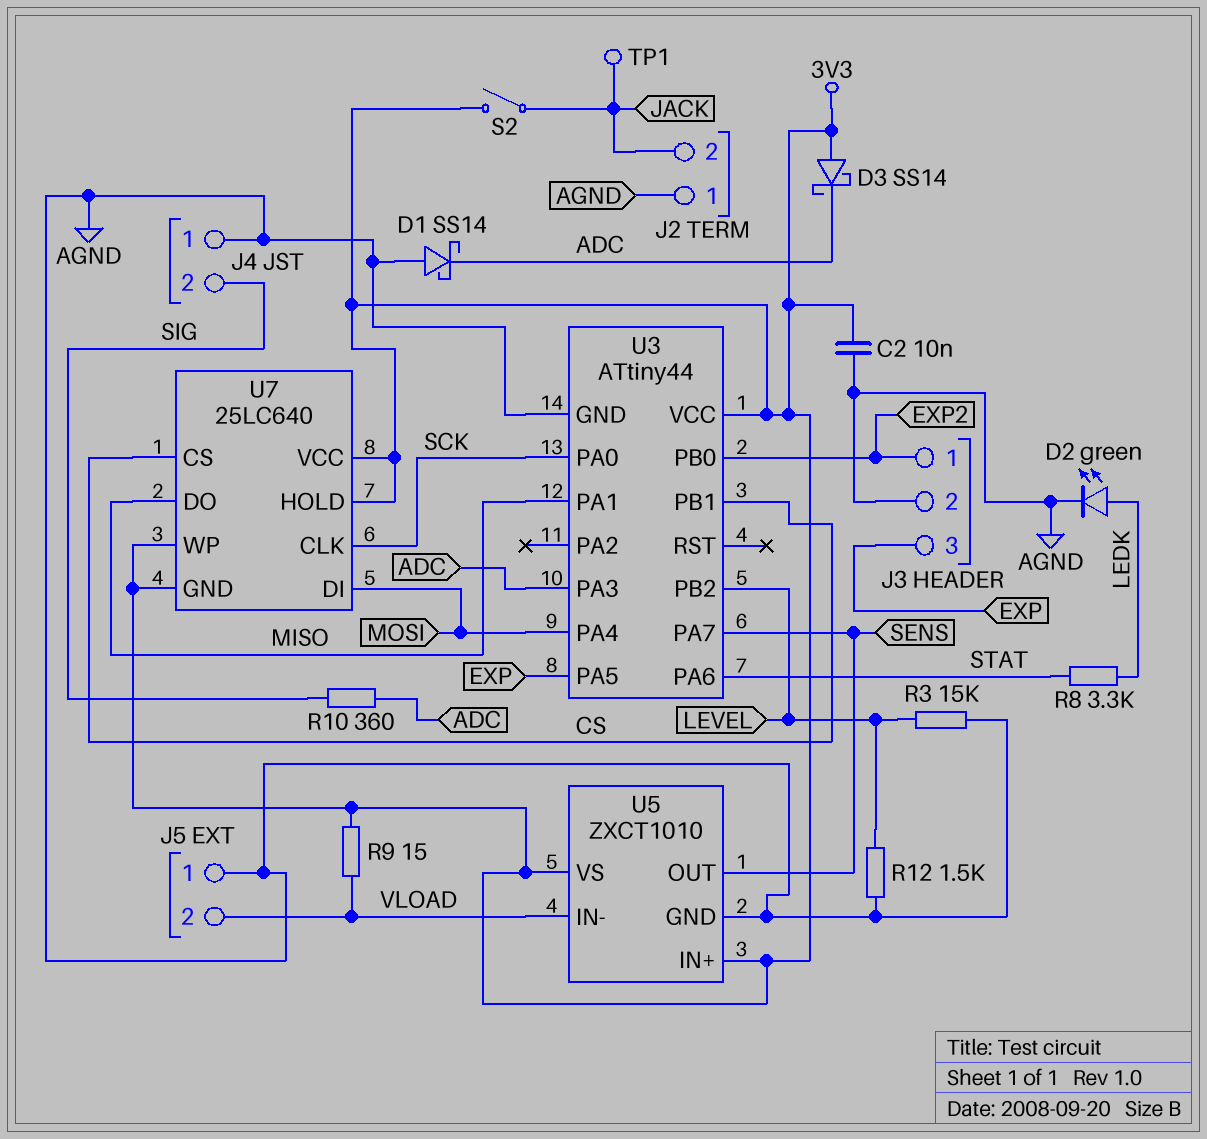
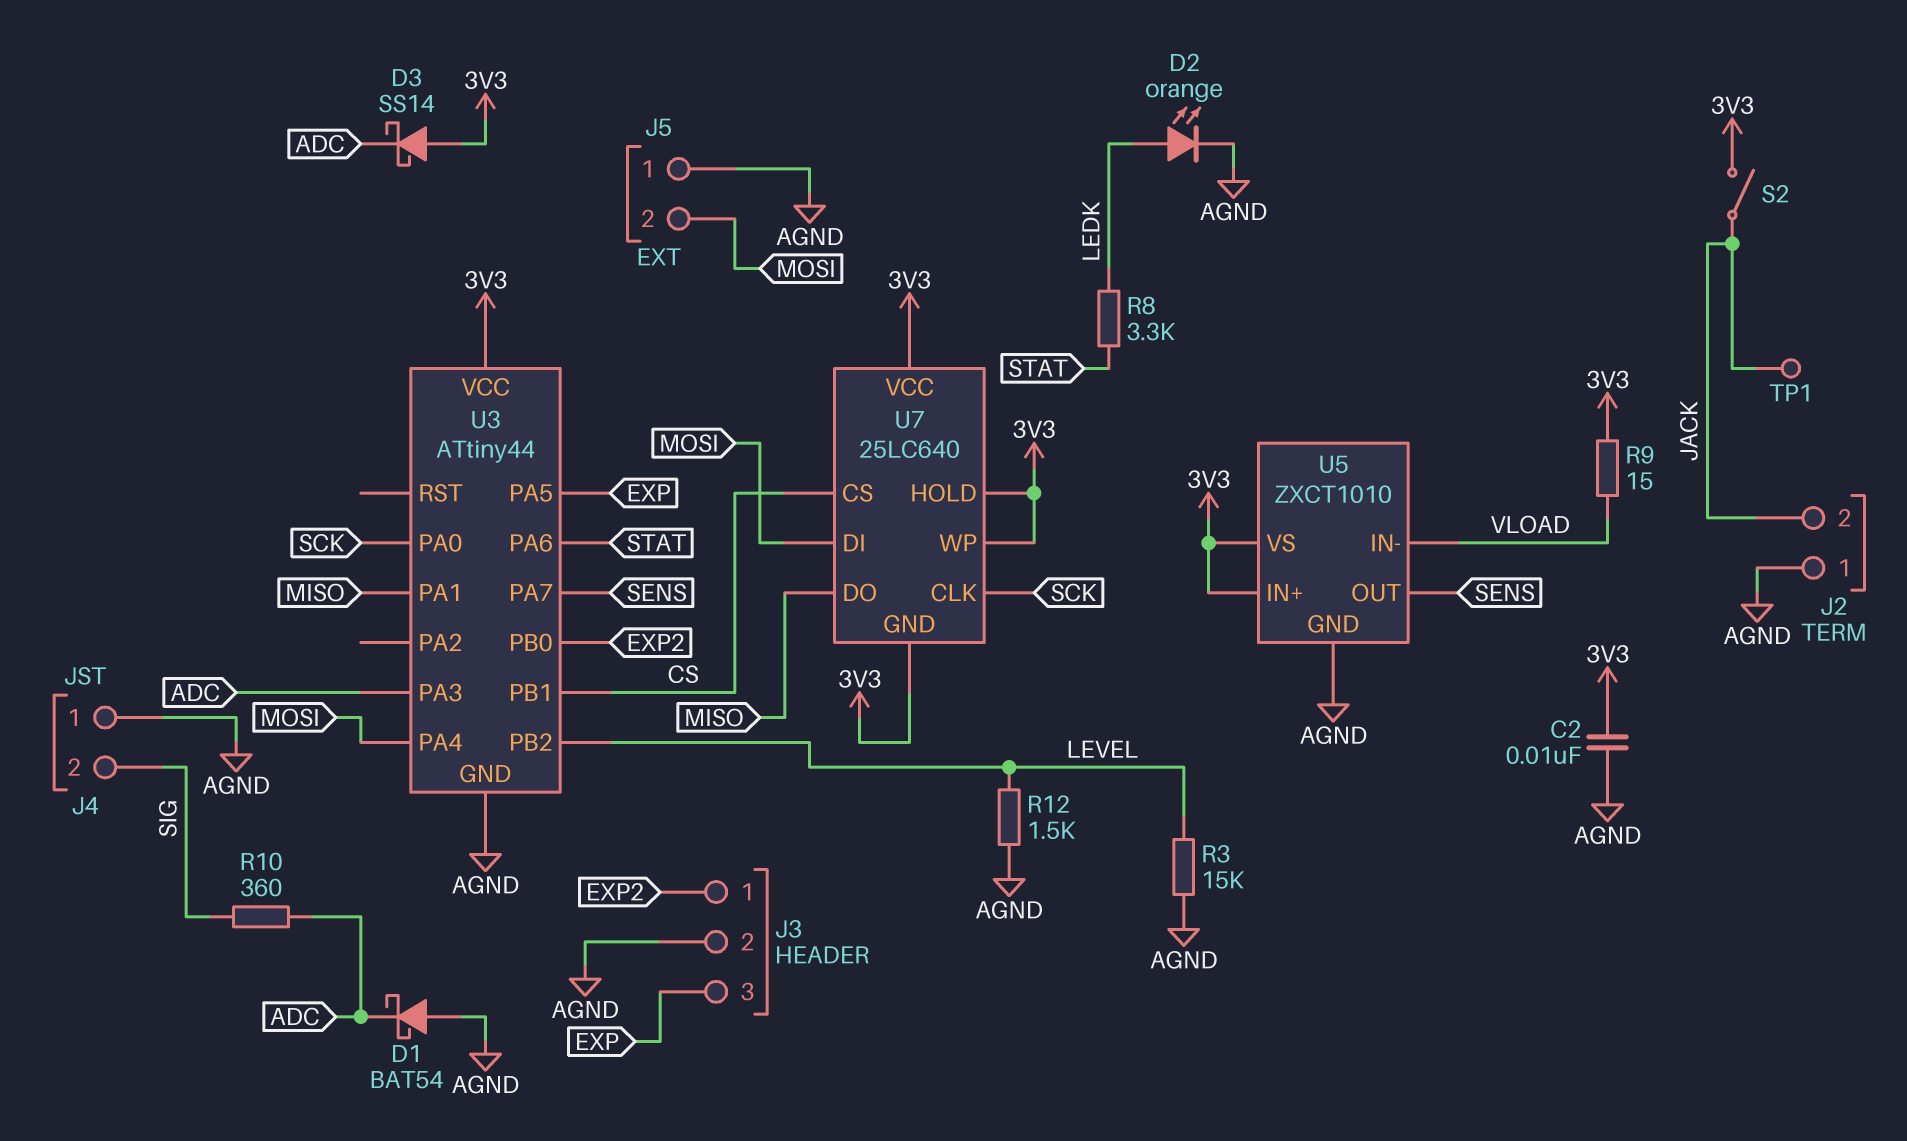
D1: schottky SS14 (A AGND, K ADC) -> schottky BAT54 (A AGND, K ADC)
D2: LED green (A LEDK, K AGND) -> LED orange (A LEDK, K AGND)
J5 pin 2: VLOAD -> MOSI

